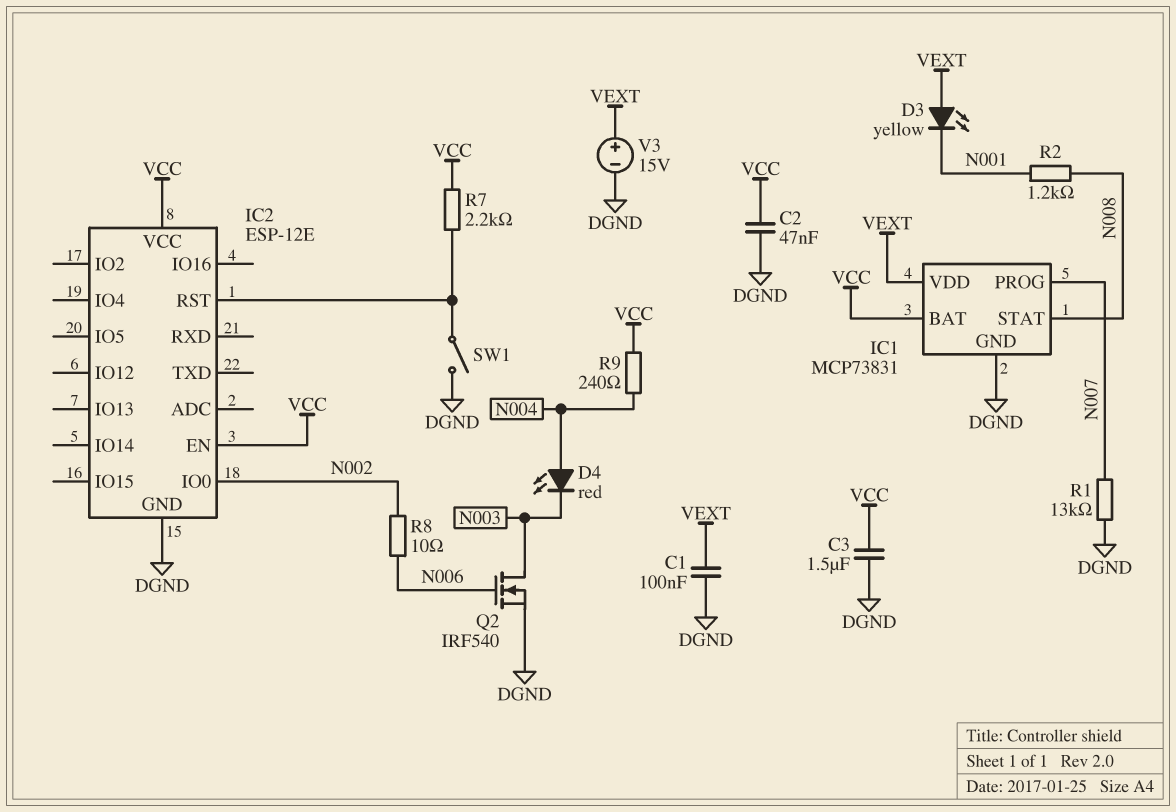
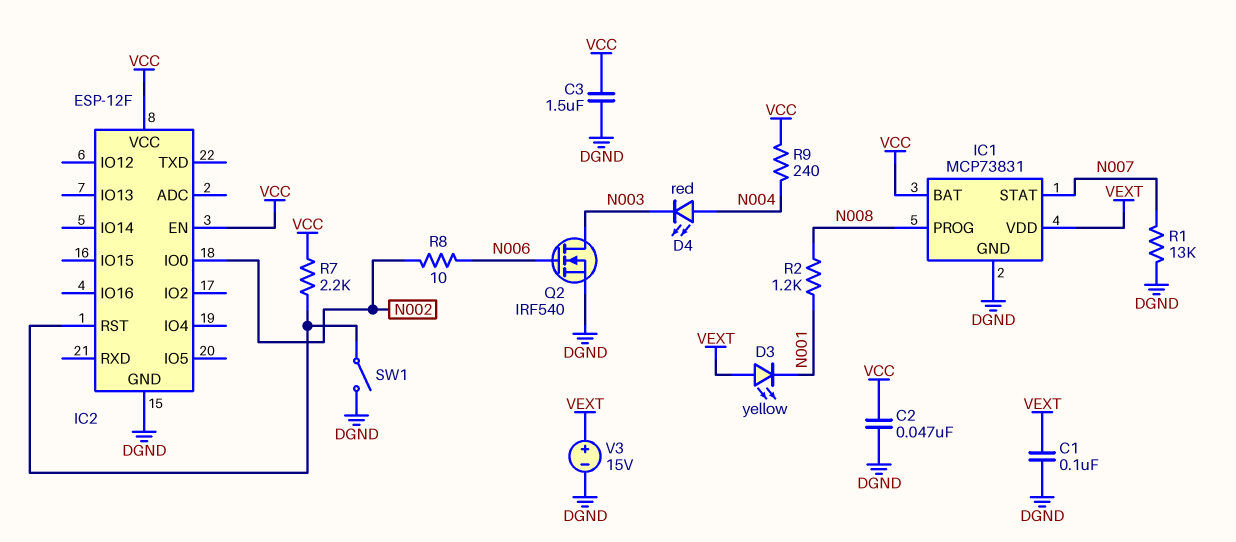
IC1 pin PROG: N007 -> N008
IC1 pin STAT: N008 -> N007
IC2: ESP-12E -> ESP-12F

